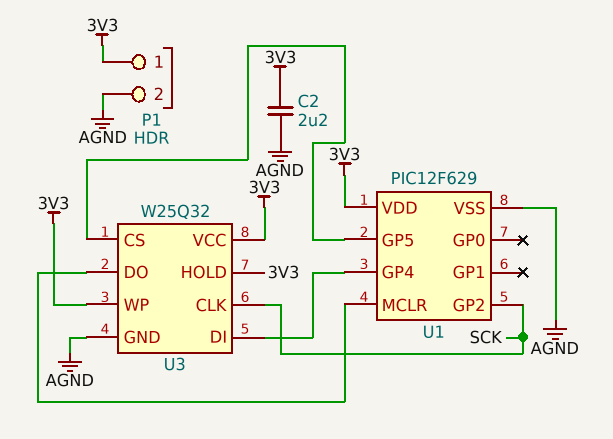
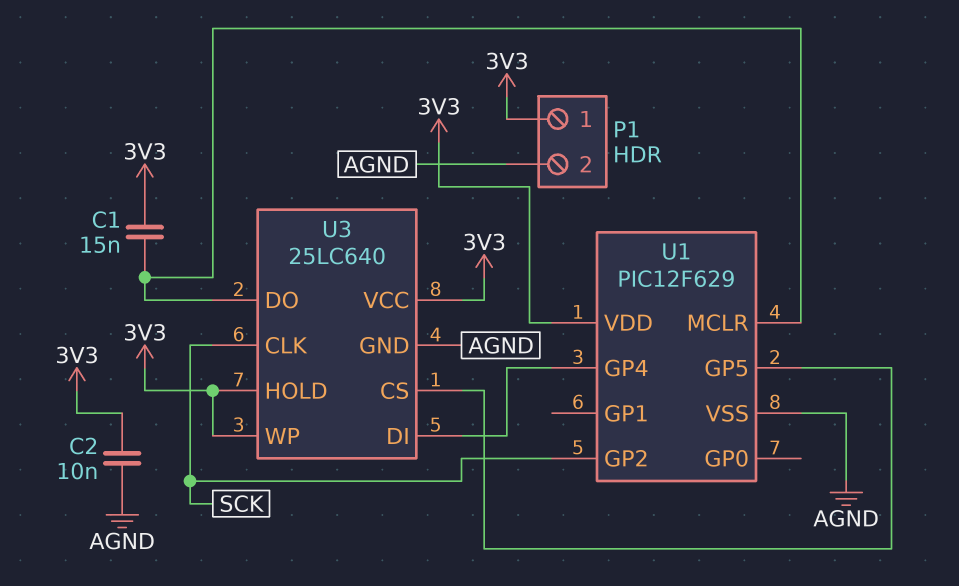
C1: none -> 15nF (3V3, U1/MCLR)
C2: 2.2uF (3V3, AGND) -> 10nF (3V3, AGND)
U3: W25Q32 -> 25LC640

